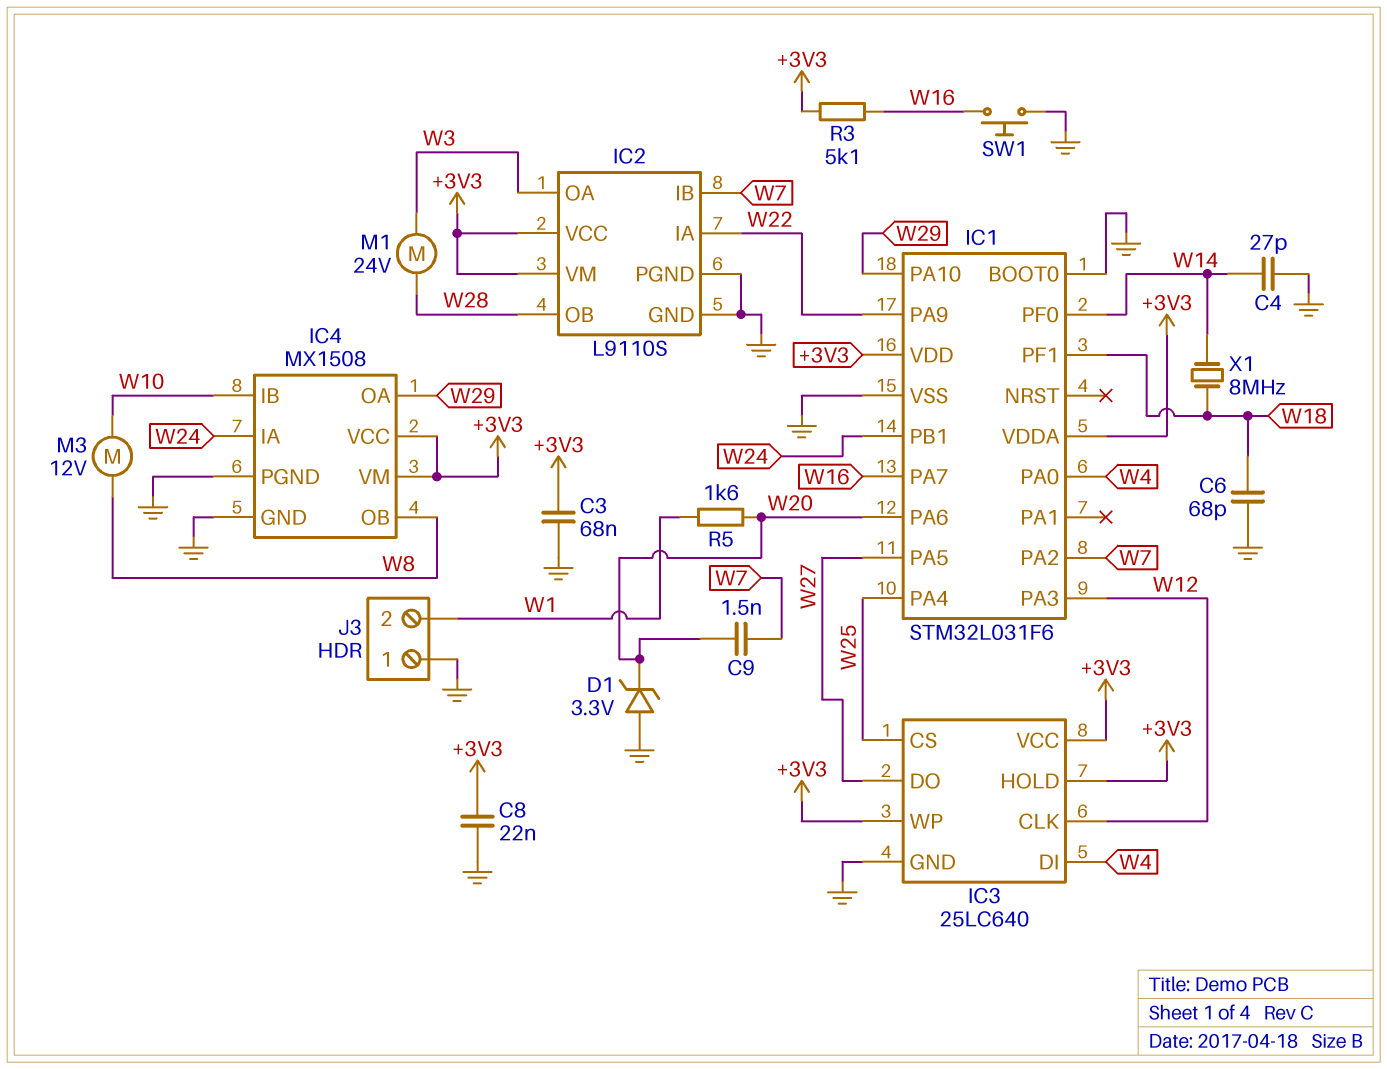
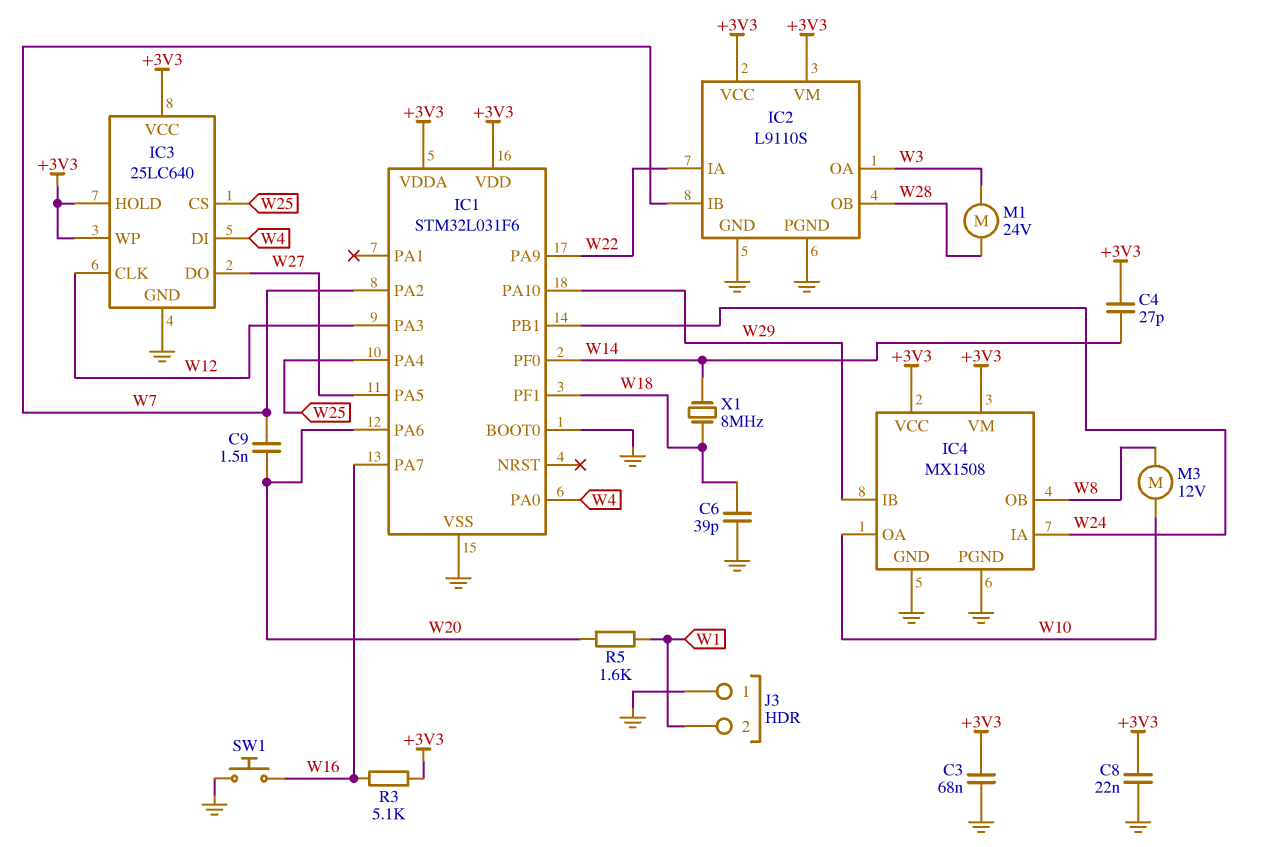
C4: 27pF (GND, W14) -> 27pF (+3V3, W14)
C6: 68pF (GND, W18) -> 39pF (GND, W18)
D1: zener 3.3V (A GND, K W20) -> none
IC4 pin IB: W10 -> W29
IC4 pin OA: W29 -> W10

